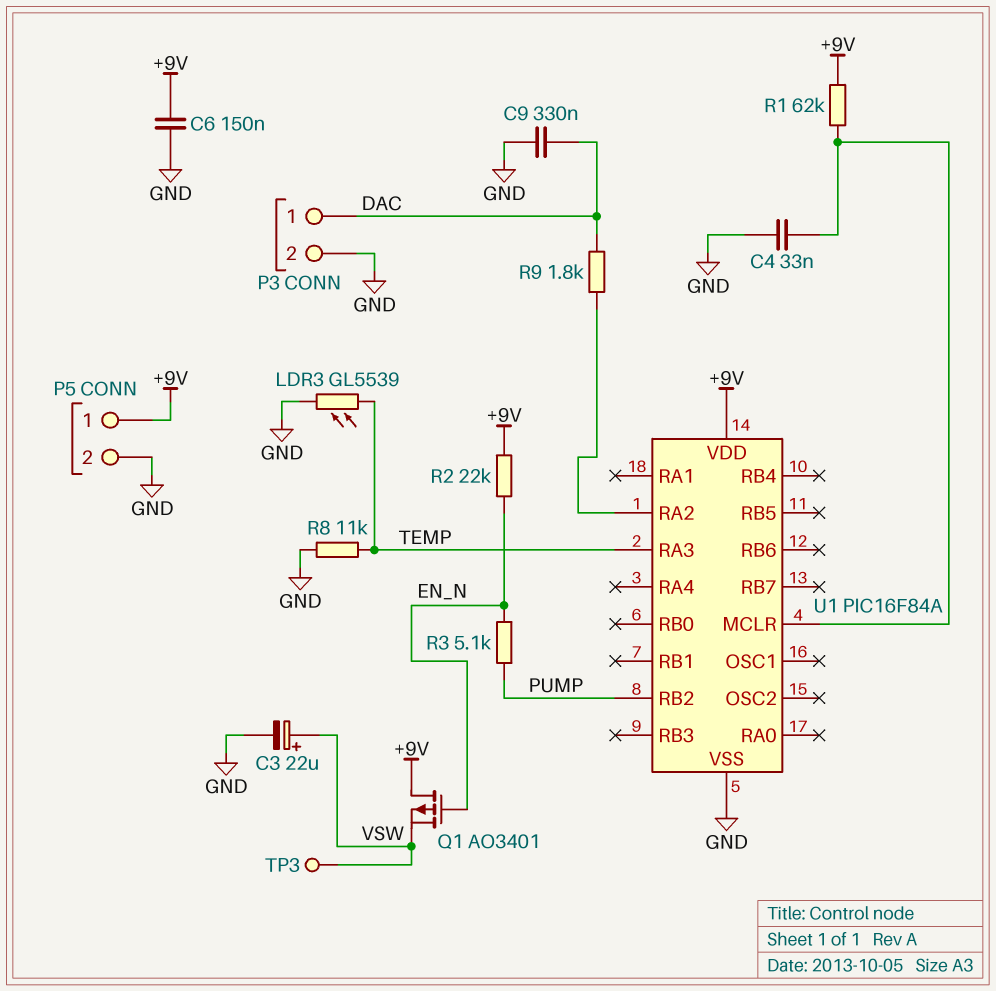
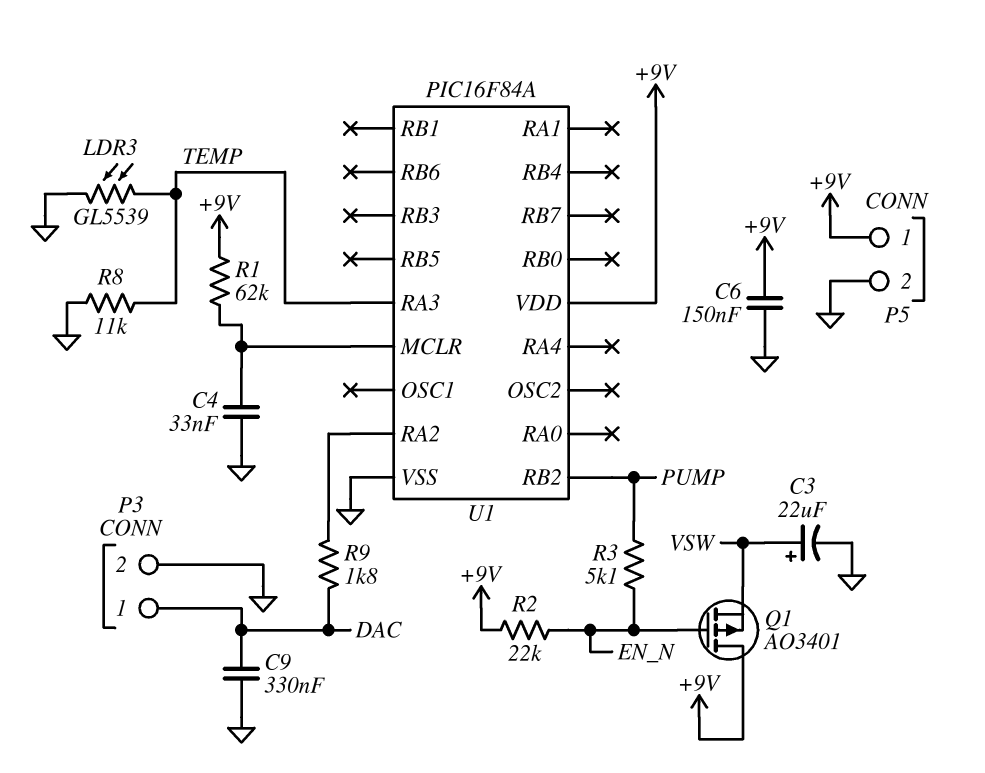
TP3: test point (VSW) -> none

